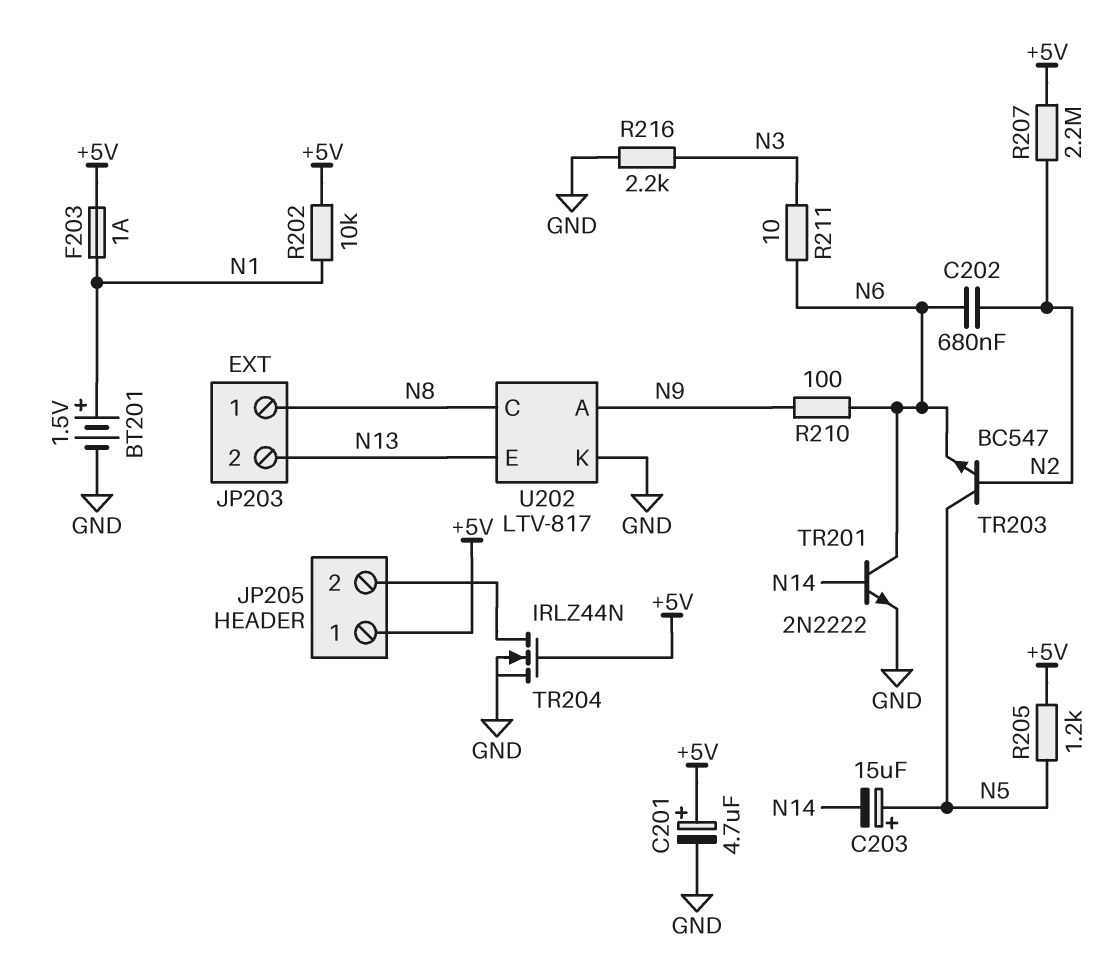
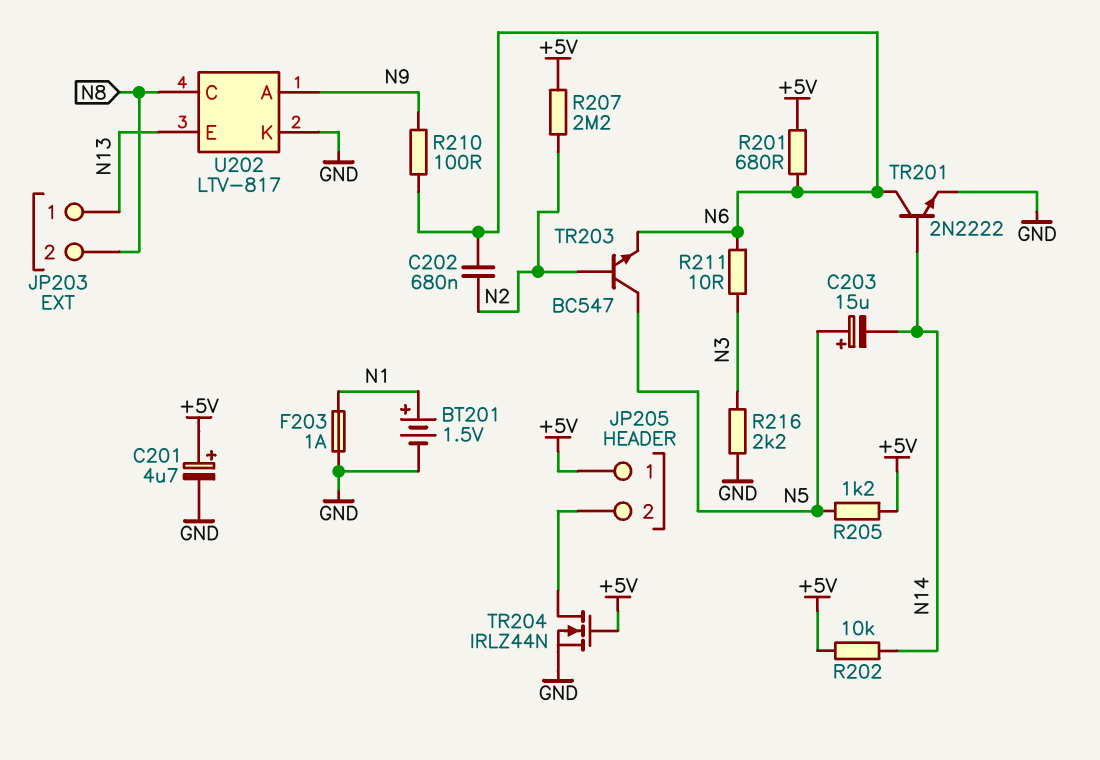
F203: 1A (+5V, N1) -> 1A (GND, N1)
JP203 pin 1: N8 -> N13
JP203 pin 2: N13 -> N8
R201: none -> 680 (+5V, N6)
R202: 10k (+5V, N1) -> 10k (+5V, N14)

